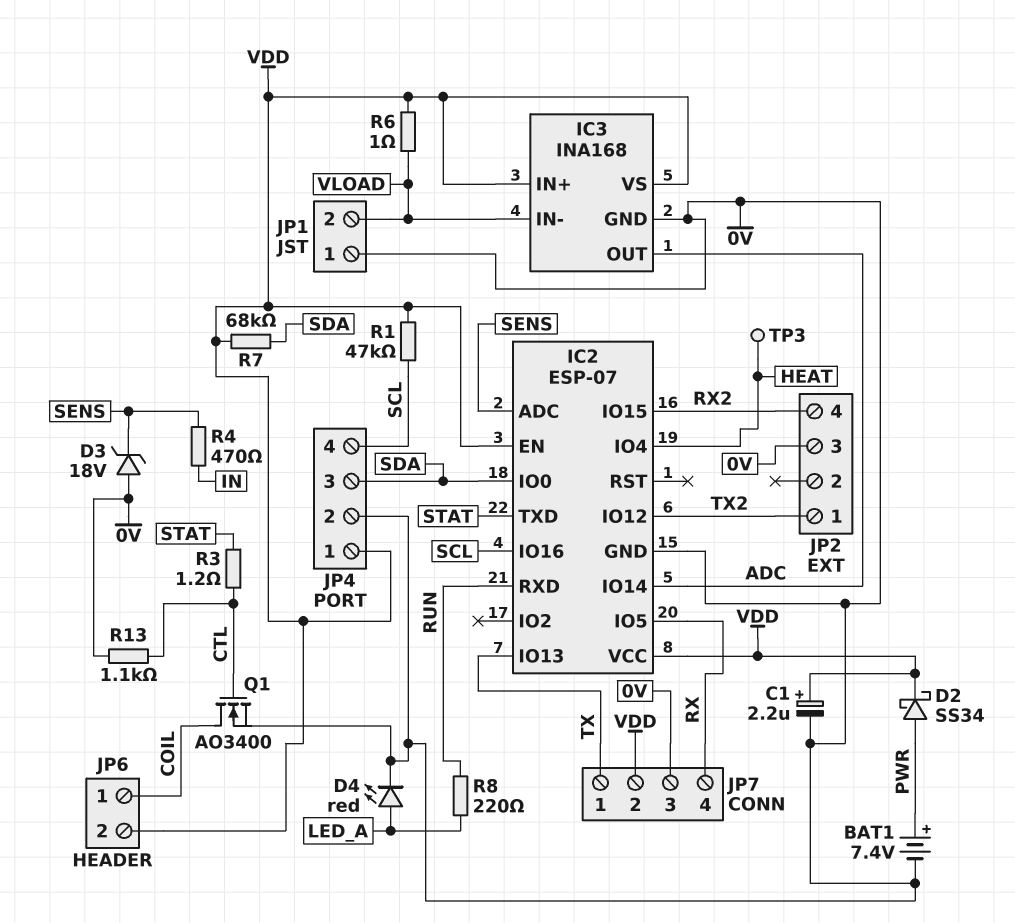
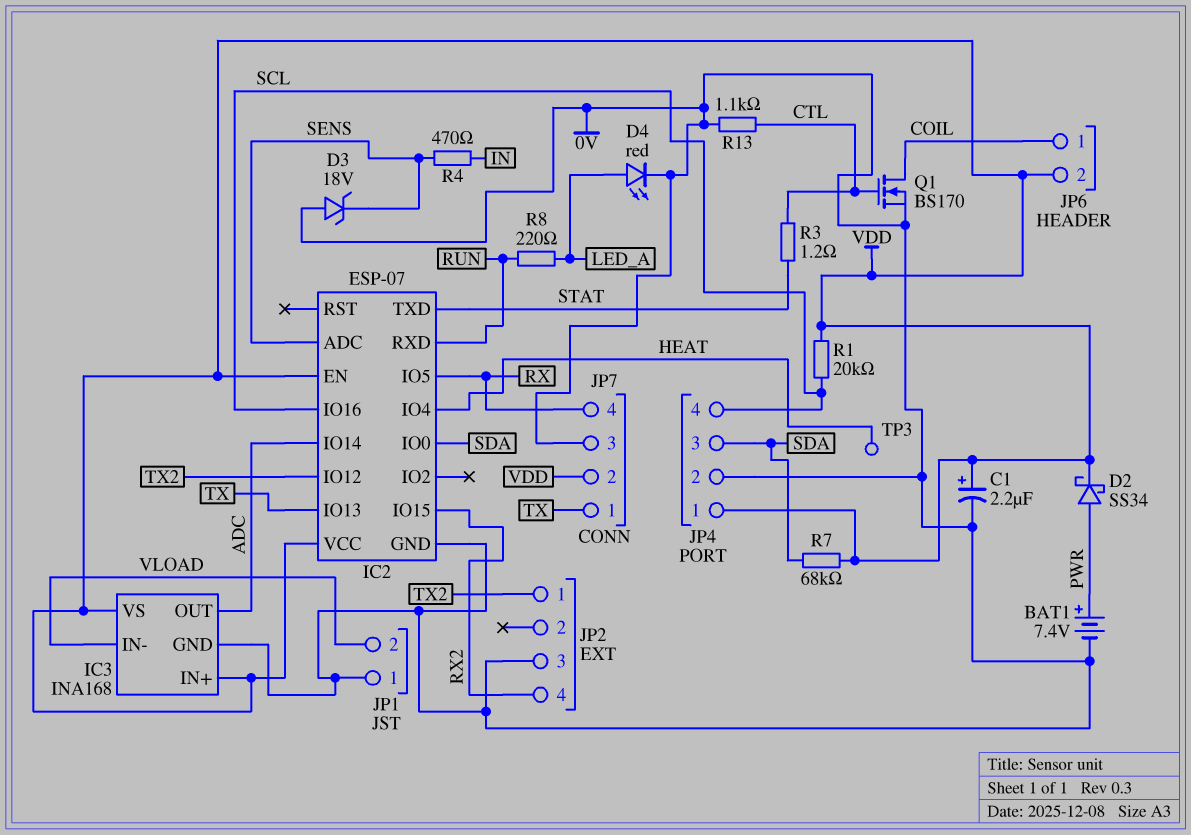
Q1: NMOS AO3400 (G CTL, D COIL, S 0V) -> NMOS BS170 (G CTL, D COIL, S 0V)
R1: 47k (SCL, VDD) -> 20k (SCL, VDD)
R6: 1 (VDD, VLOAD) -> none

